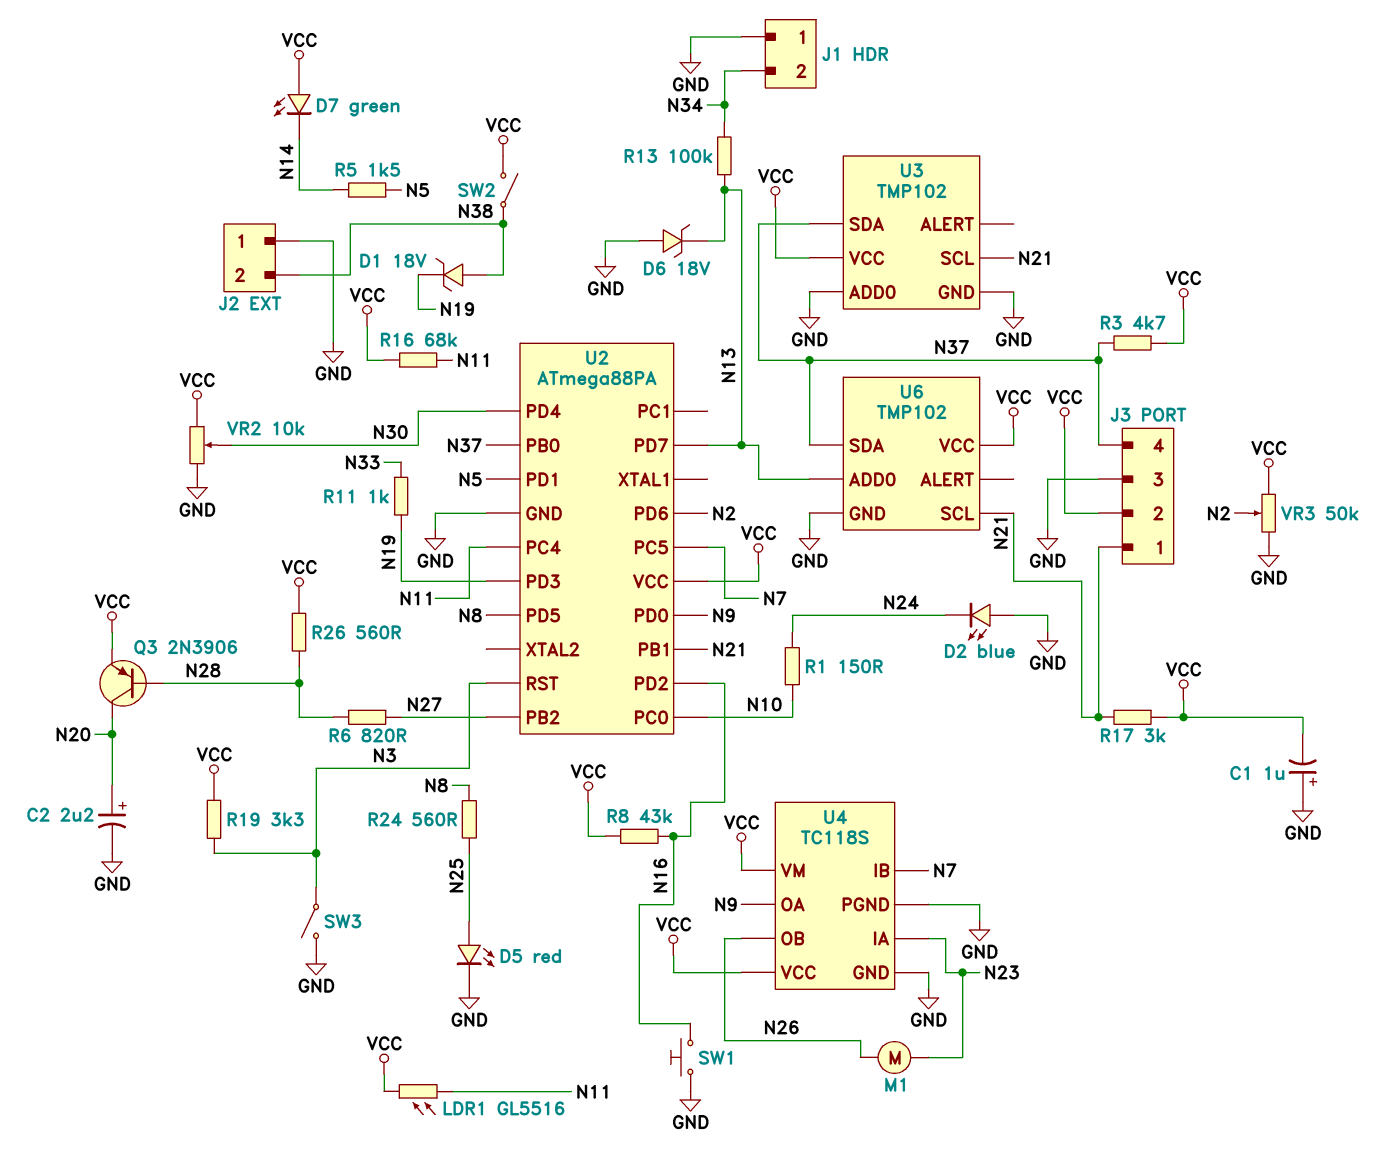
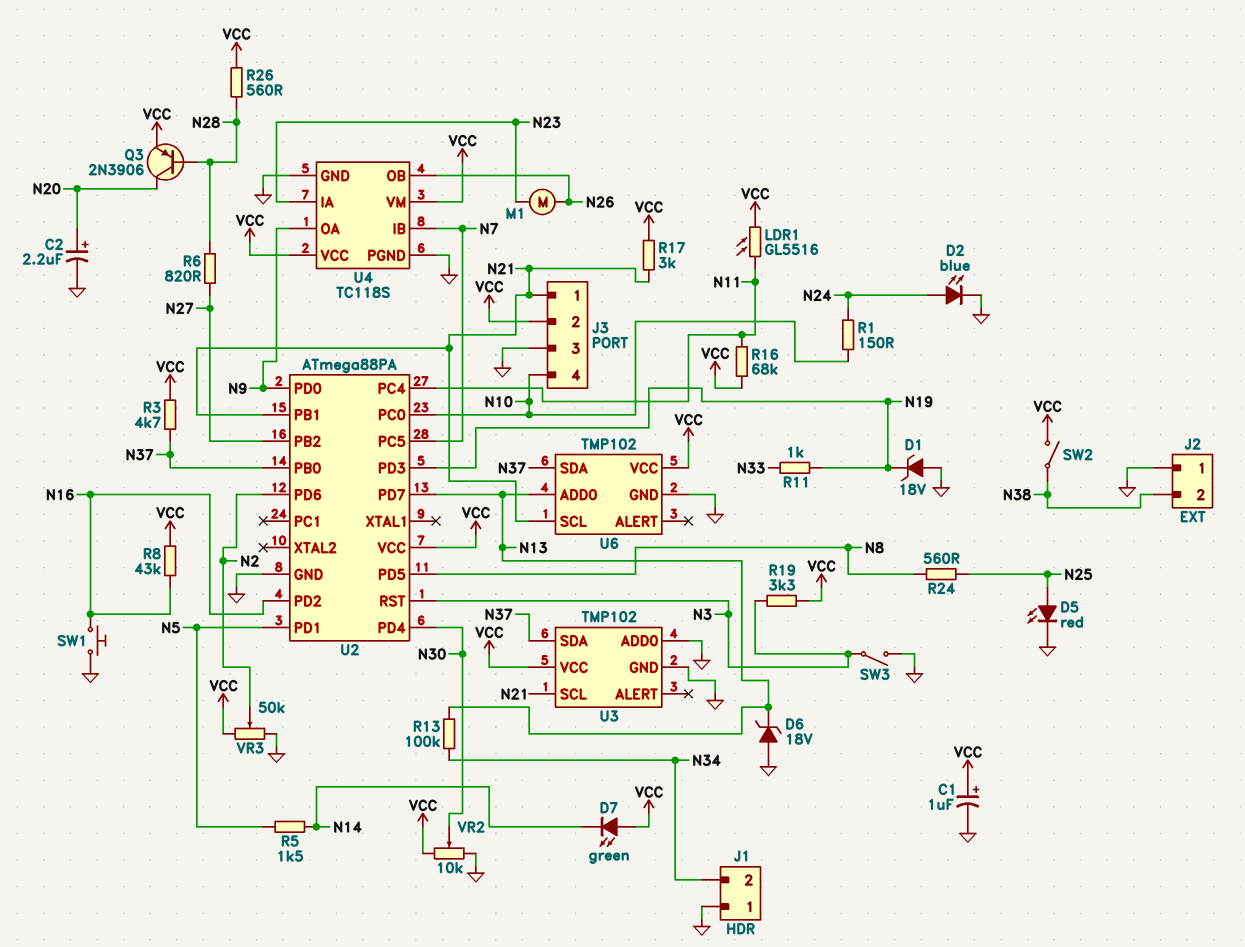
C1: 1uF (plus GND, minus VCC) -> 1uF (plus VCC, minus GND)
D1: zener 18V (A N38, K N19) -> zener 18V (A GND, K N19)
D2: LED blue (A GND, K N24) -> LED blue (A N24, K GND)
J3 pin 4: N37 -> N10

